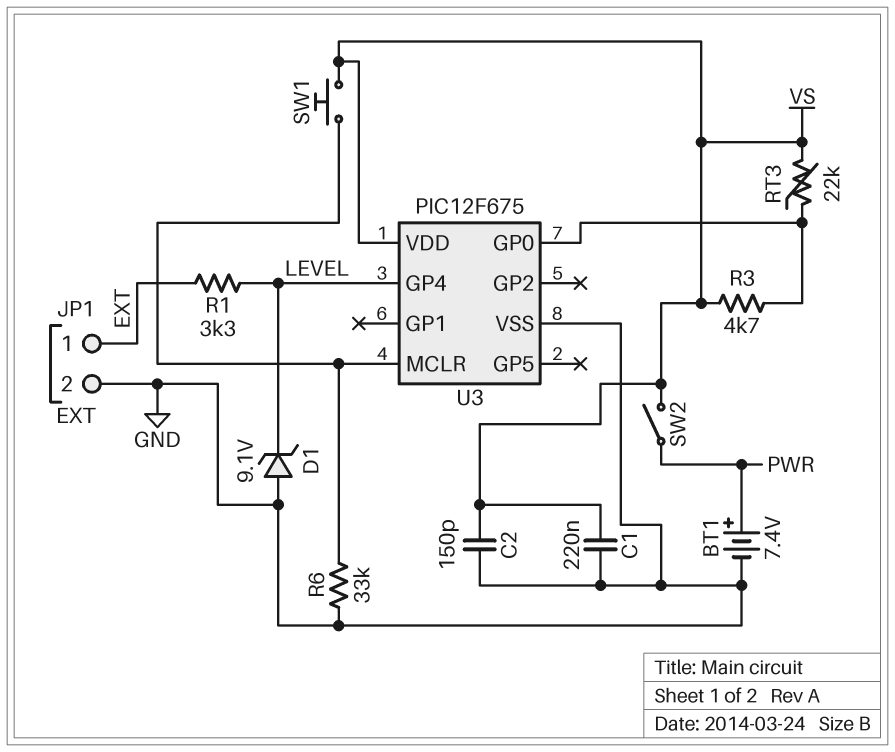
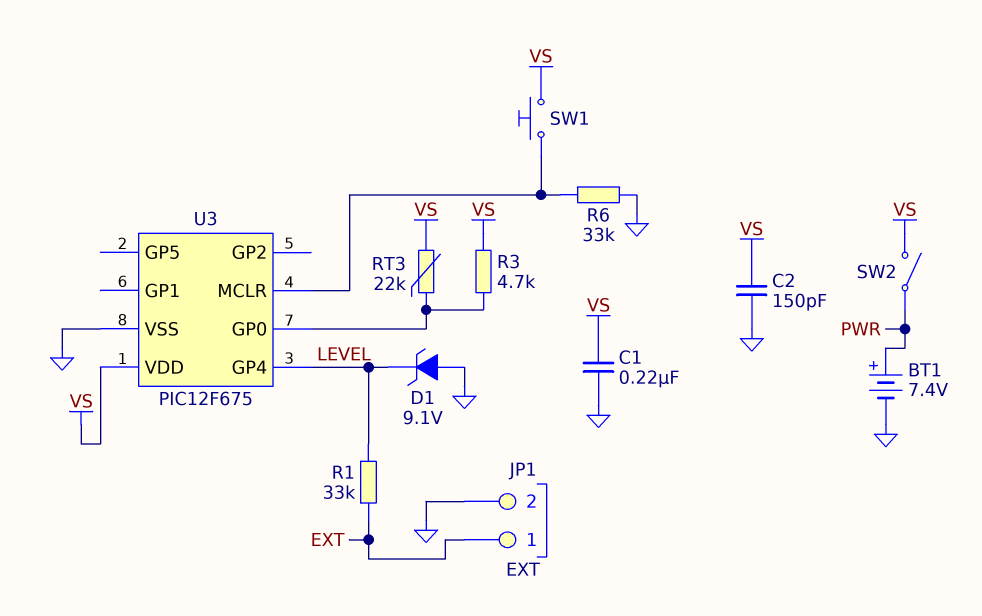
R1: 3.3k (EXT, LEVEL) -> 33k (EXT, LEVEL)

